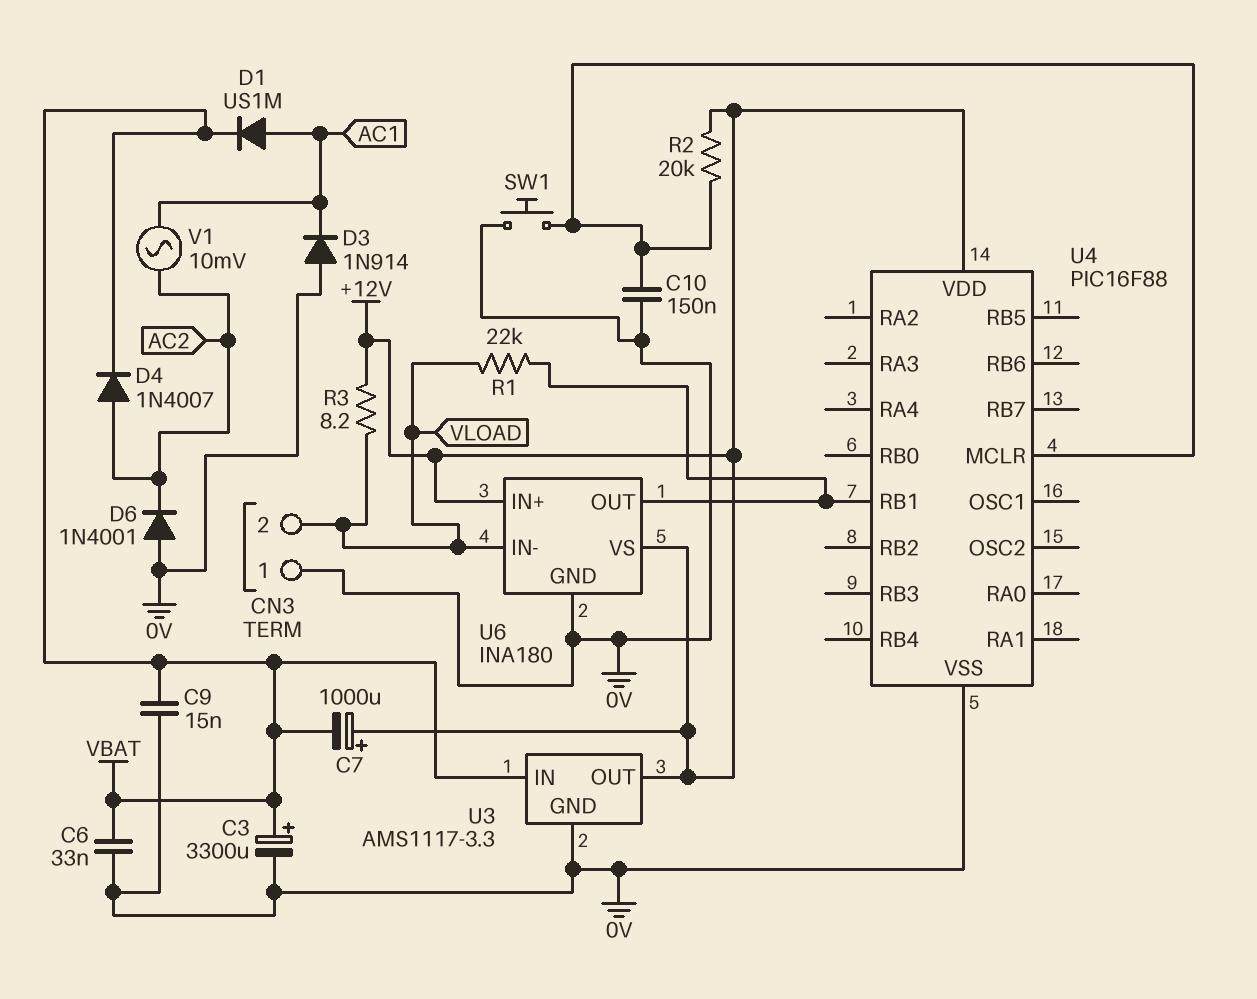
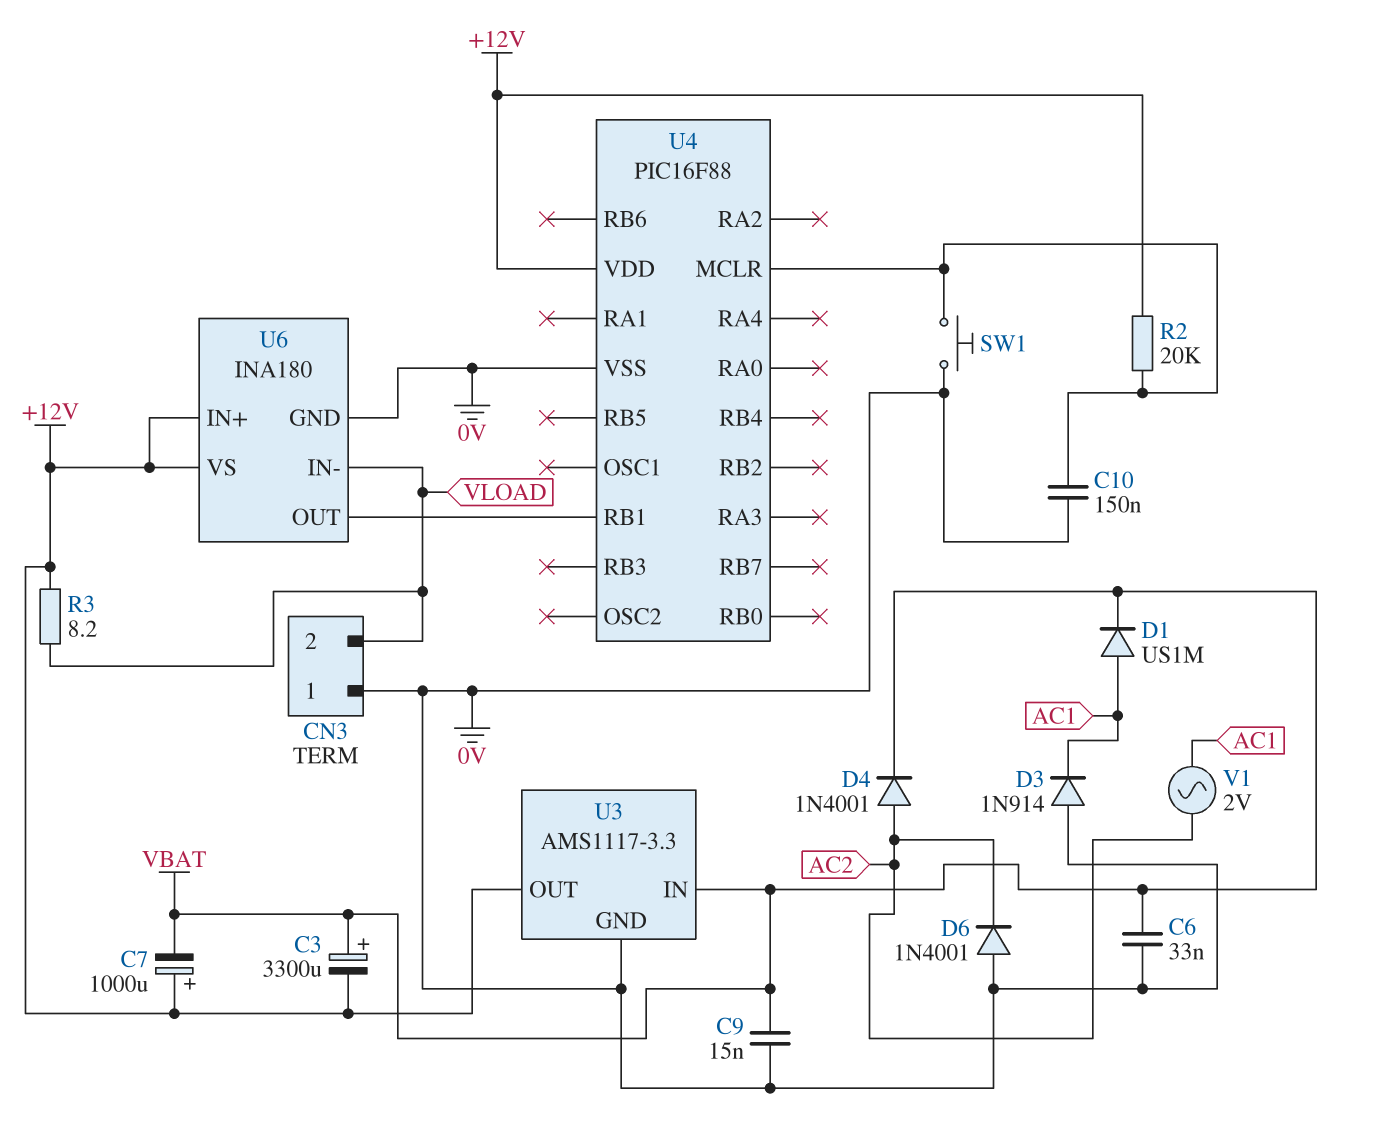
C3: 3300uF (plus VBAT, minus 0V) -> 3300uF (plus VBAT, minus +12V)
D4: diode 1N4007 (A AC2, K VBAT) -> diode 1N4001 (A AC2, K VBAT)
R1: 22k (U4/RB1, VLOAD) -> none
V1: AC 10mV (AC1, AC2) -> AC 2V (AC1, AC2)

